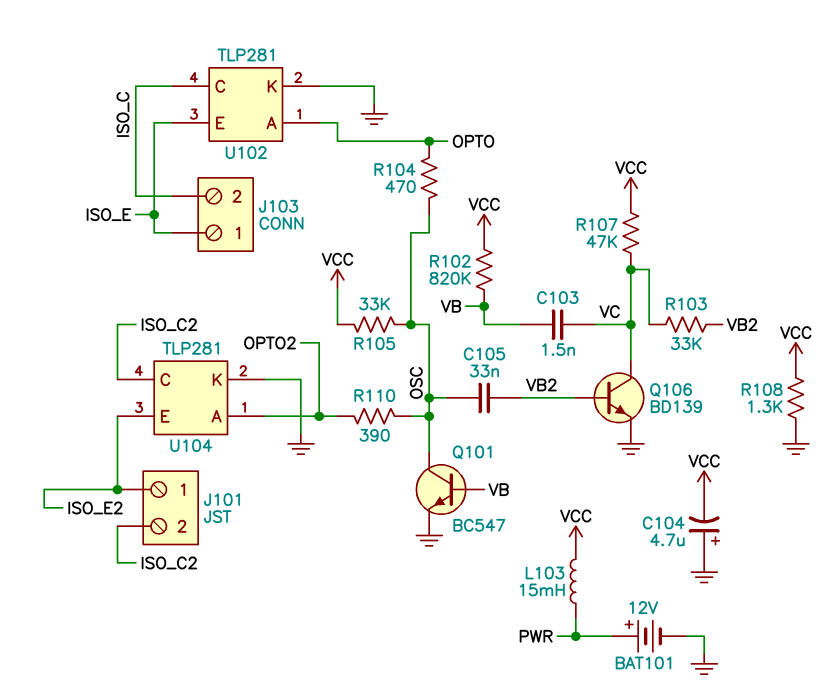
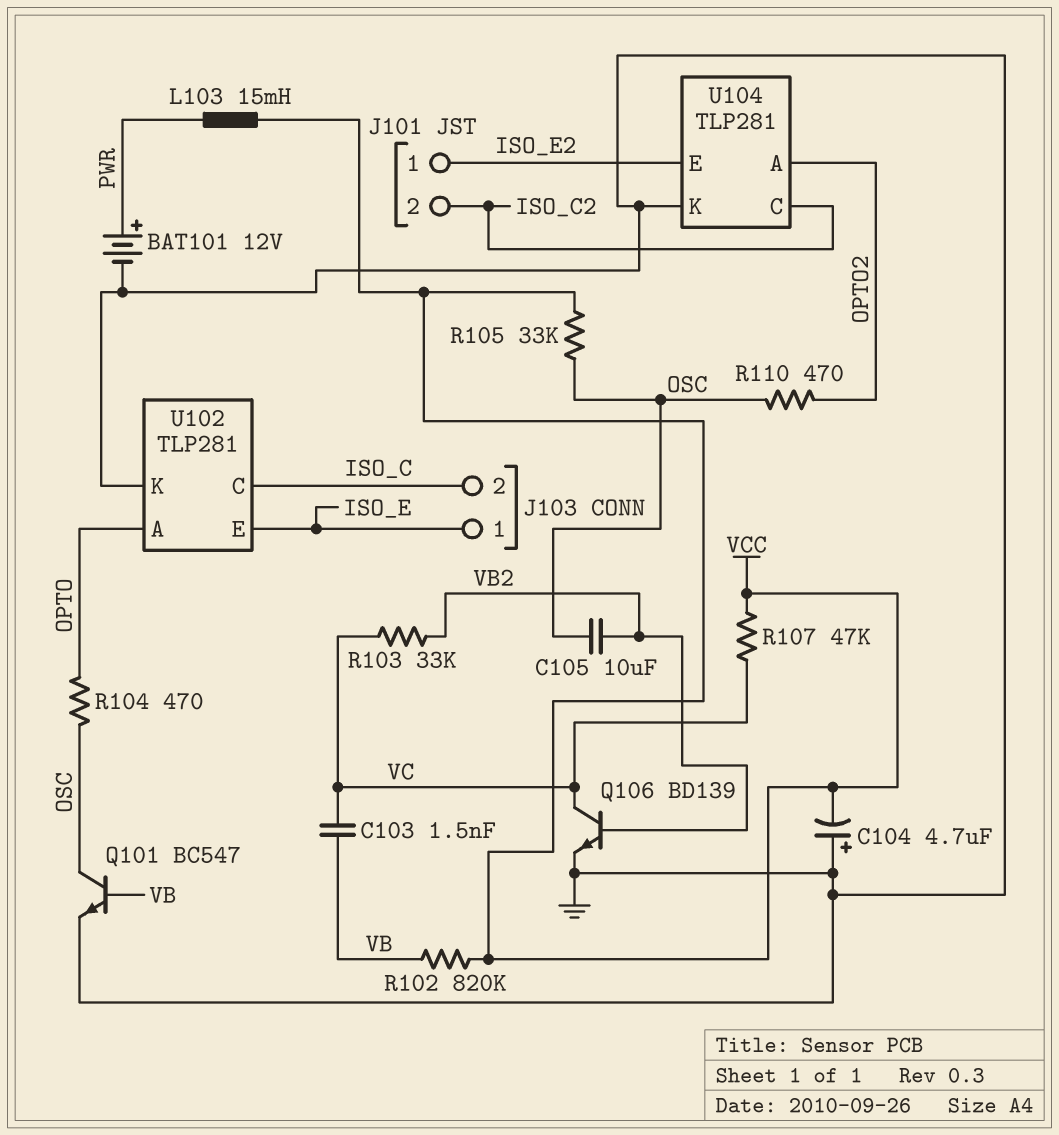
C105: 33nF (OSC, VB2) -> 10uF (OSC, VB2)
R108: 1.3k (GND, VCC) -> none
R110: 390 (OPTO2, OSC) -> 470 (OPTO2, OSC)

